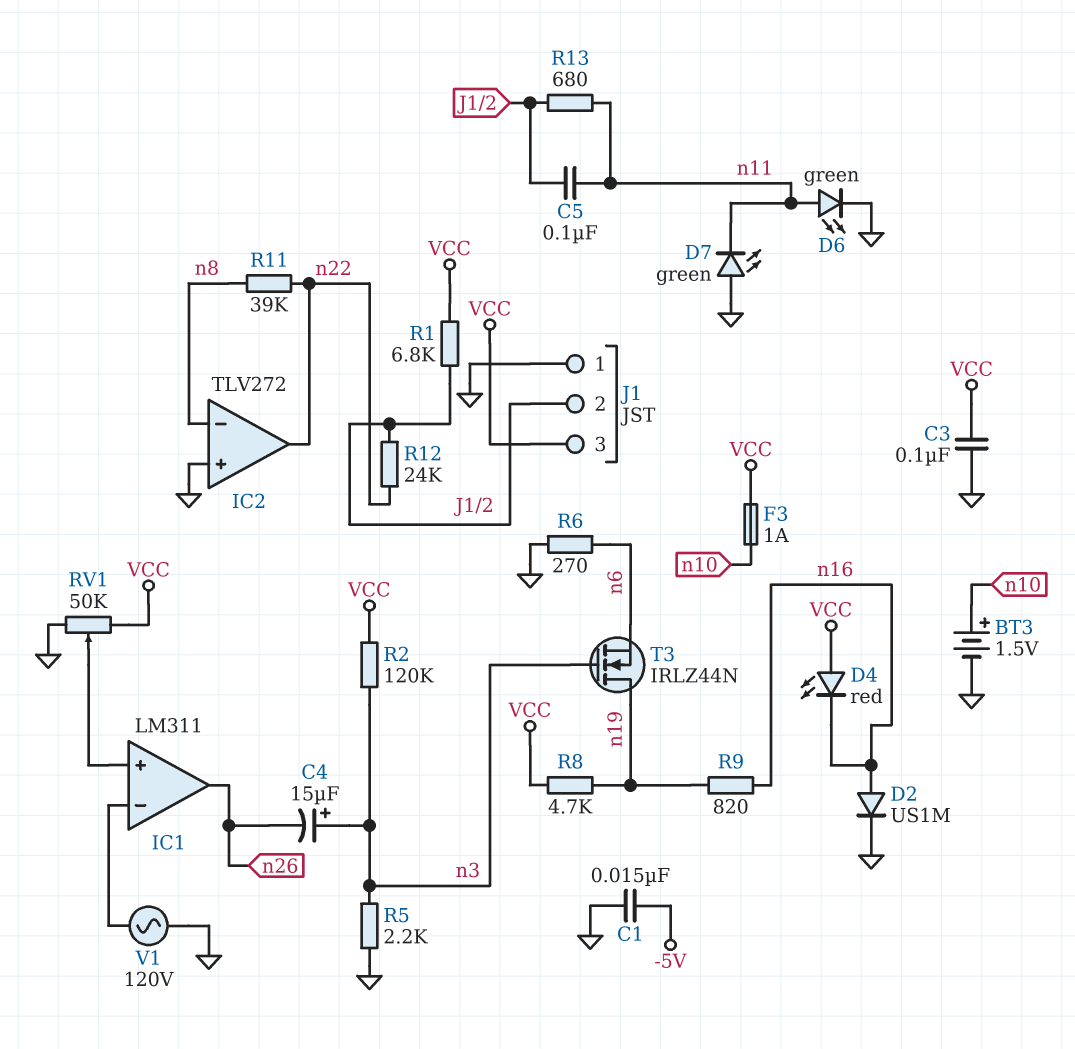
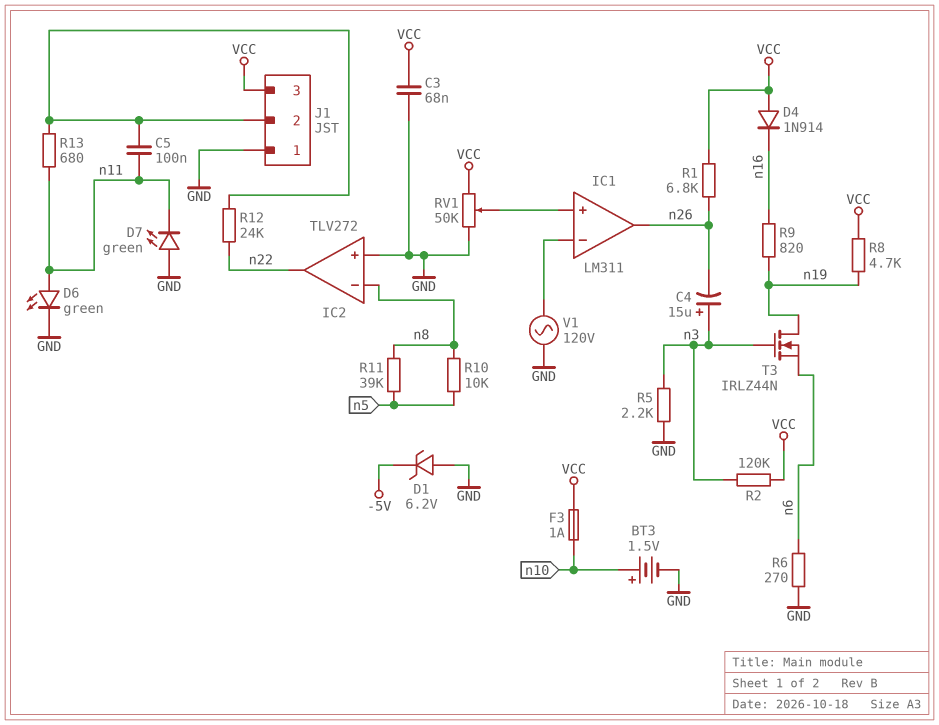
C1: 15nF (-5V, GND) -> none
C3: 100nF (GND, VCC) -> 68nF (GND, VCC)
D1: none -> zener 6.2V (A GND, K -5V)
D2: diode US1M (A n16, K GND) -> none
D4: LED red (A VCC, K n16) -> diode 1N914 (A VCC, K n16)
R1: 6.8k (J1/2, VCC) -> 6.8k (VCC, n26)
R10: none -> 10k (n5, n8)
R11: 39k (n8, n22) -> 39k (n5, n8)

